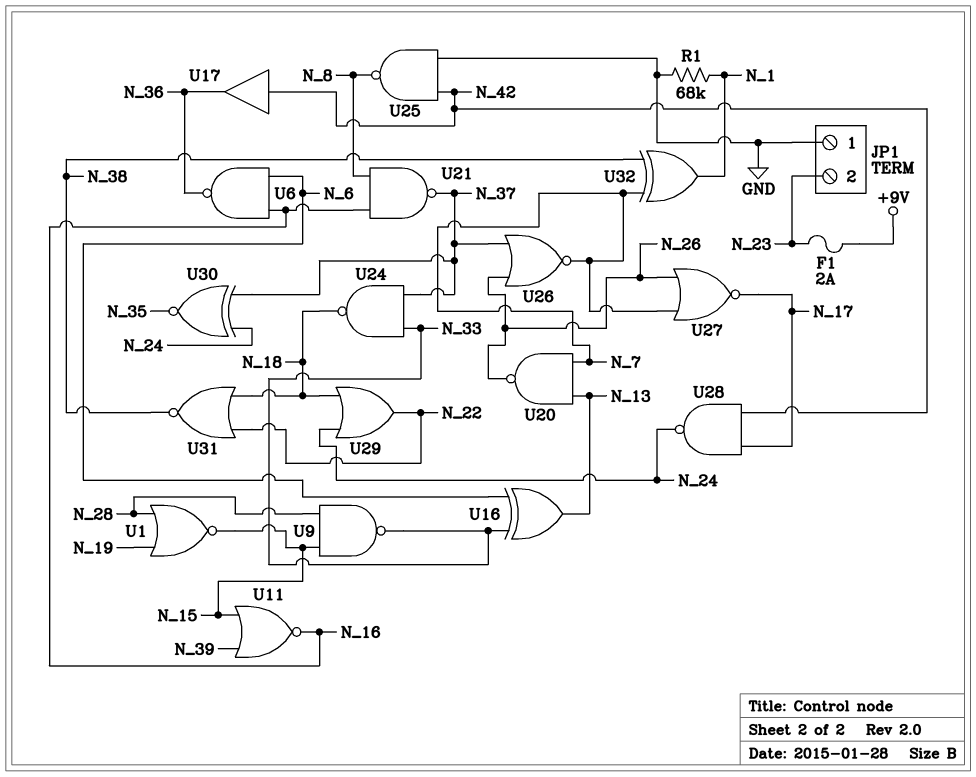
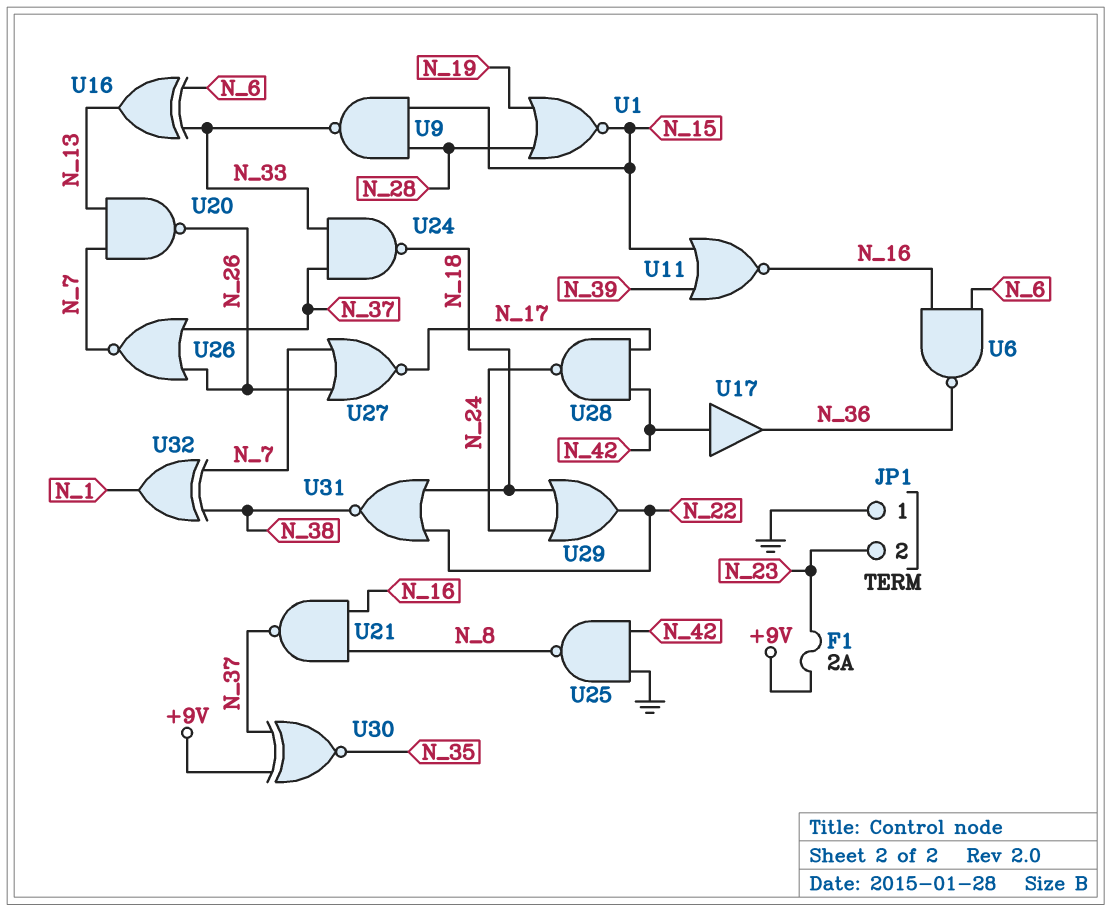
R1: 68k (GND, N_1) -> none
U30: XNOR (in N_24, in N_37, out N_35) -> XNOR (in +9V, in N_37, out N_35)

